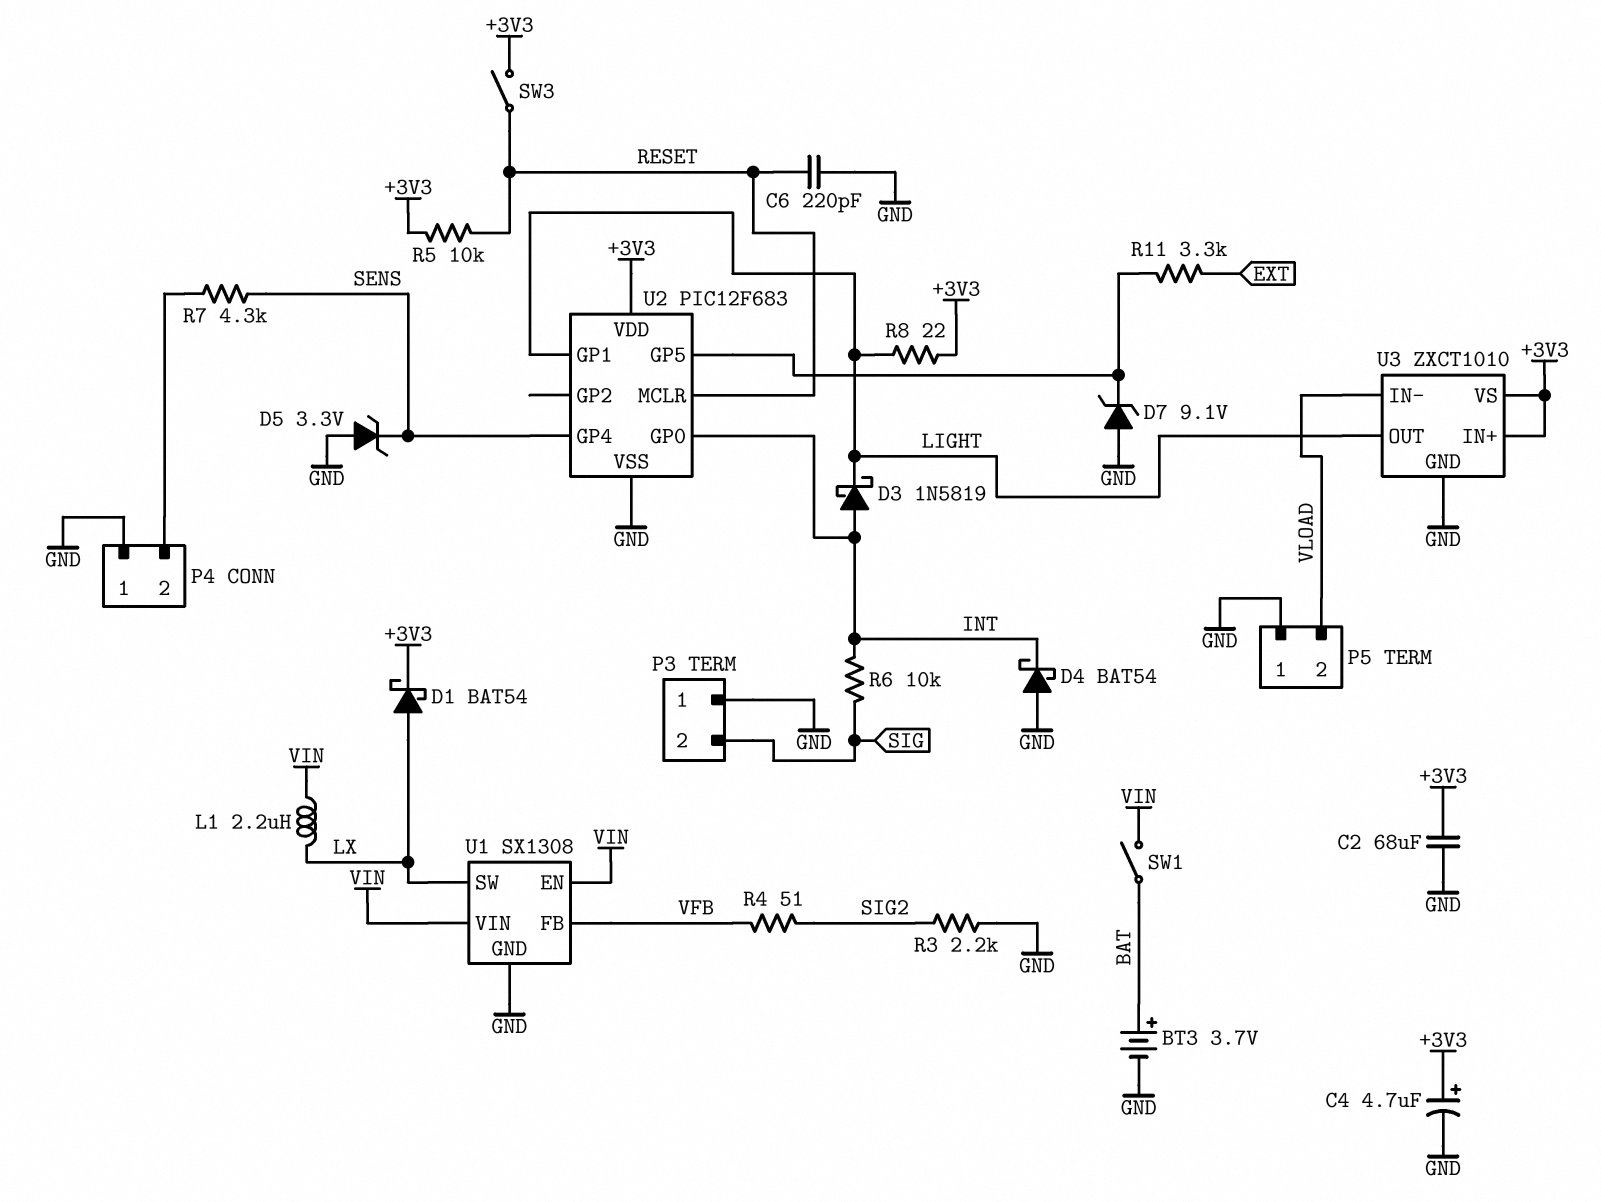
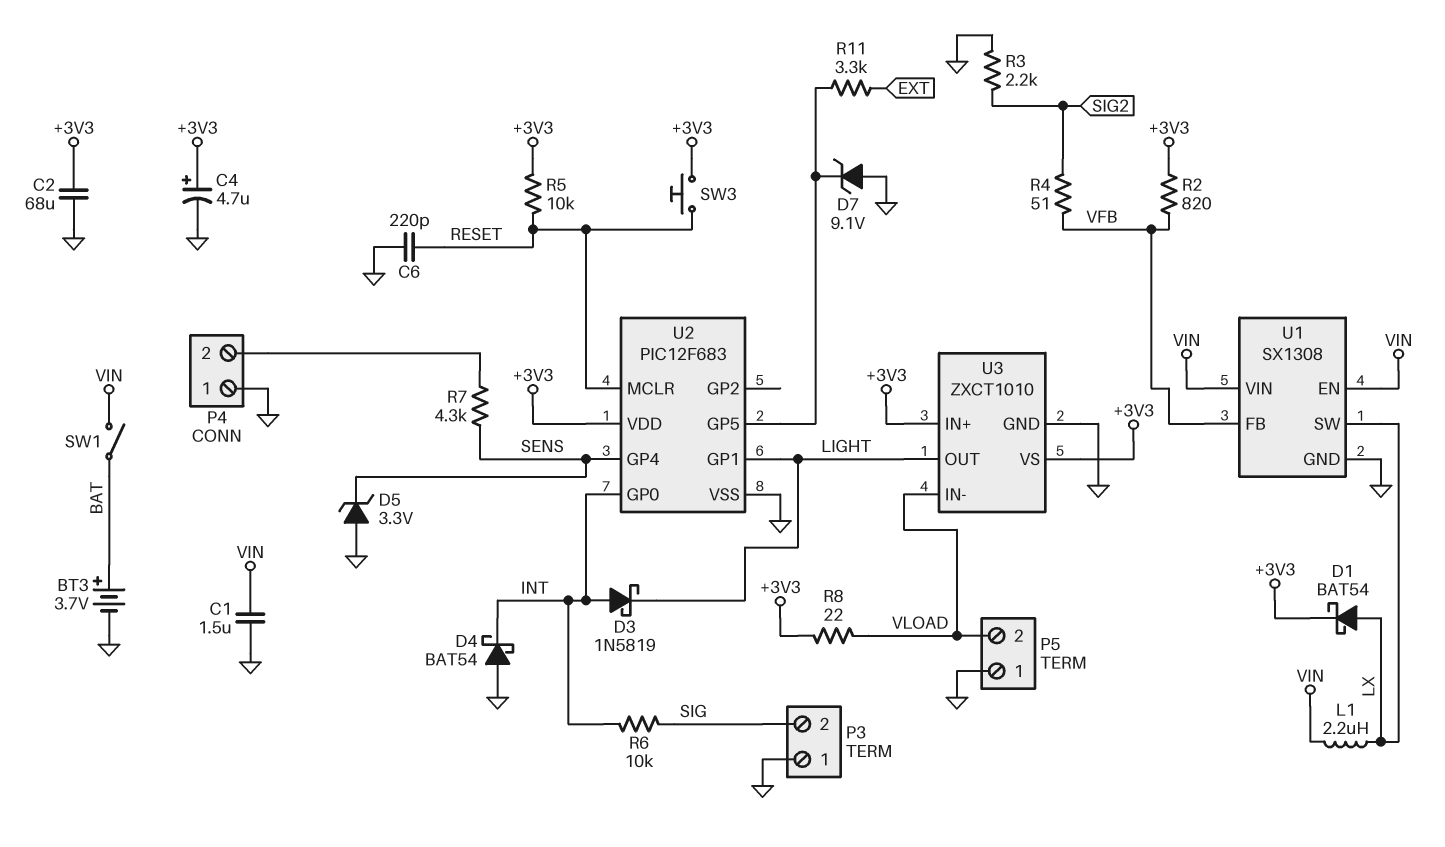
C1: none -> 1.5uF (GND, VIN)
R2: none -> 820 (+3V3, VFB)
R8: 22 (+3V3, LIGHT) -> 22 (+3V3, VLOAD)
SW3: switch (+3V3, RESET) -> button (+3V3, RESET)

